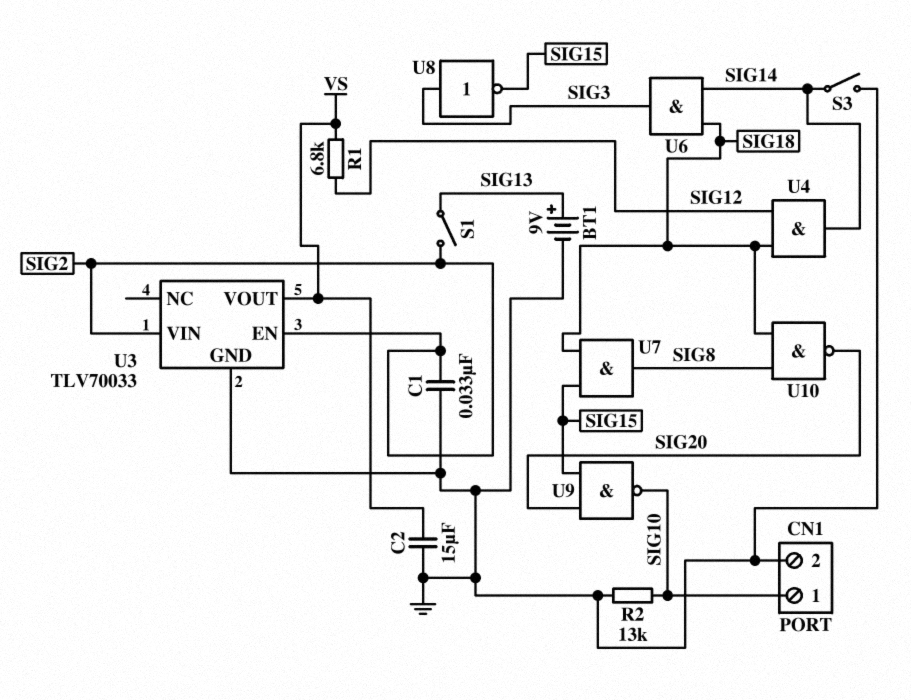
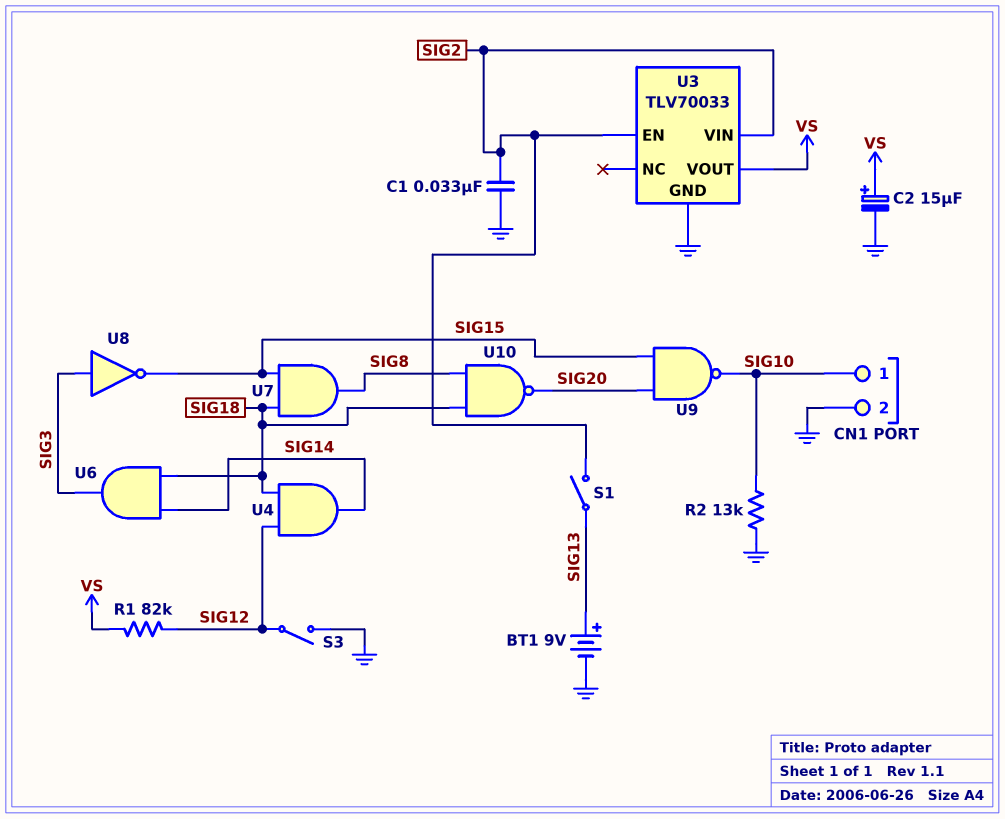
C2: 15uF (GND, VS) -> 15uF (plus VS, minus GND)
R1: 6.8k (SIG12, VS) -> 82k (SIG12, VS)
S3: switch (GND, SIG14) -> switch (GND, SIG12)

